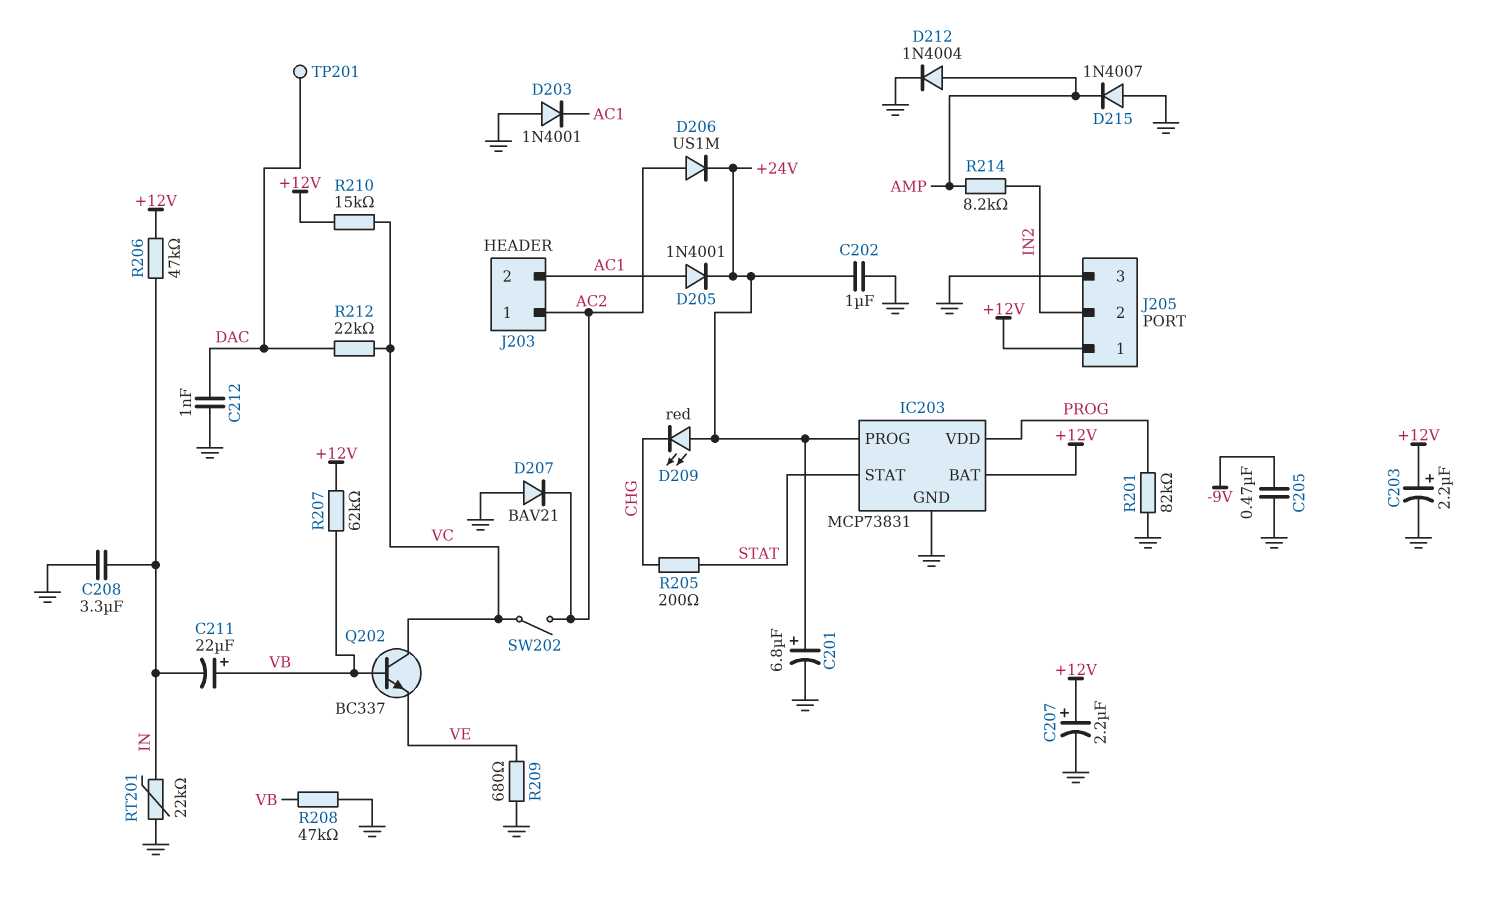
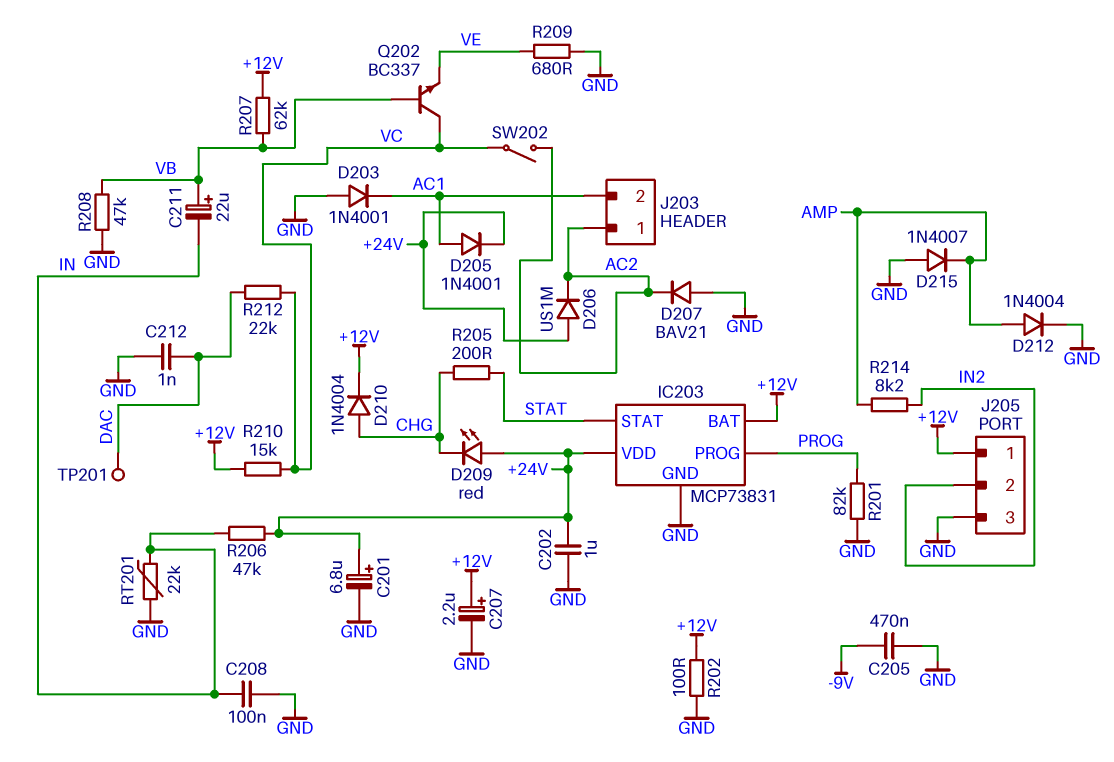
C203: 2.2uF (plus +12V, minus GND) -> none
C208: 3.3uF (GND, IN) -> 100nF (GND, IN)
D206: diode US1M (A AC2, K +24V) -> diode US1M (A +24V, K AC2)
D210: none -> diode 1N4004 (A CHG, K +12V)
IC203 pin PROG: +24V -> PROG
IC203 pin VDD: PROG -> +24V
R202: none -> 100 (+12V, GND)
R206: 47k (+12V, IN) -> 47k (+24V, IN)

